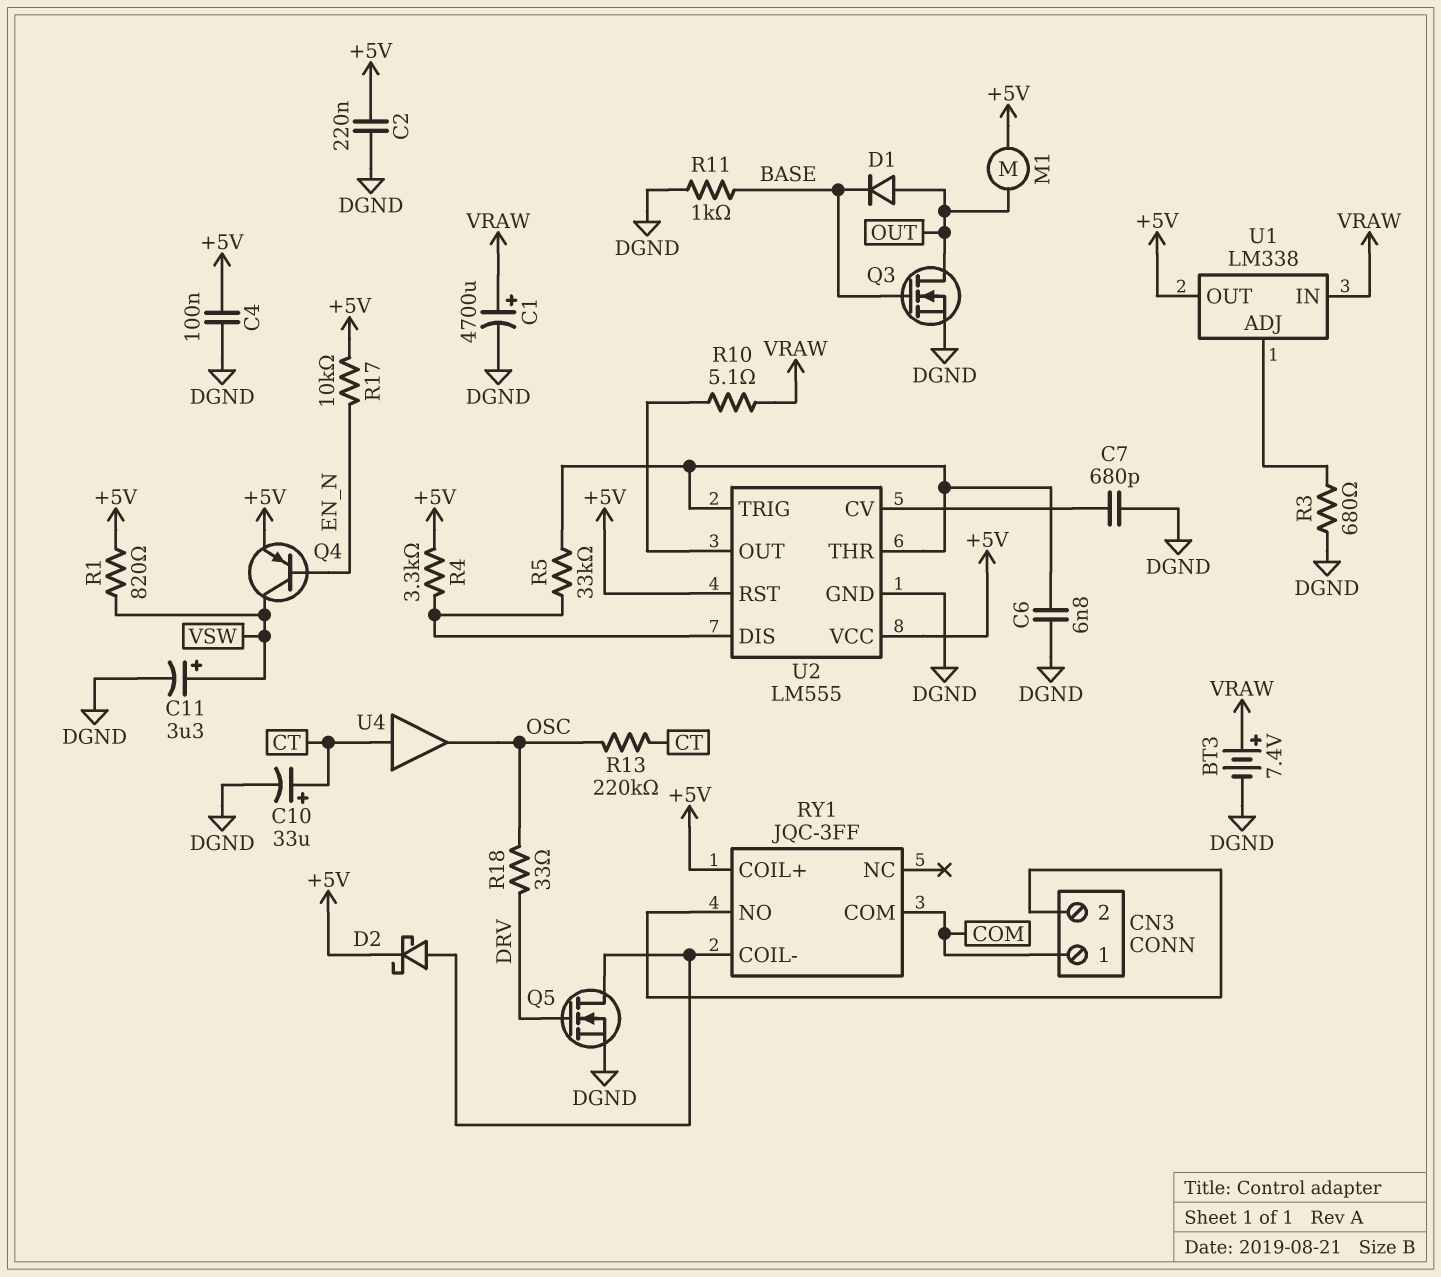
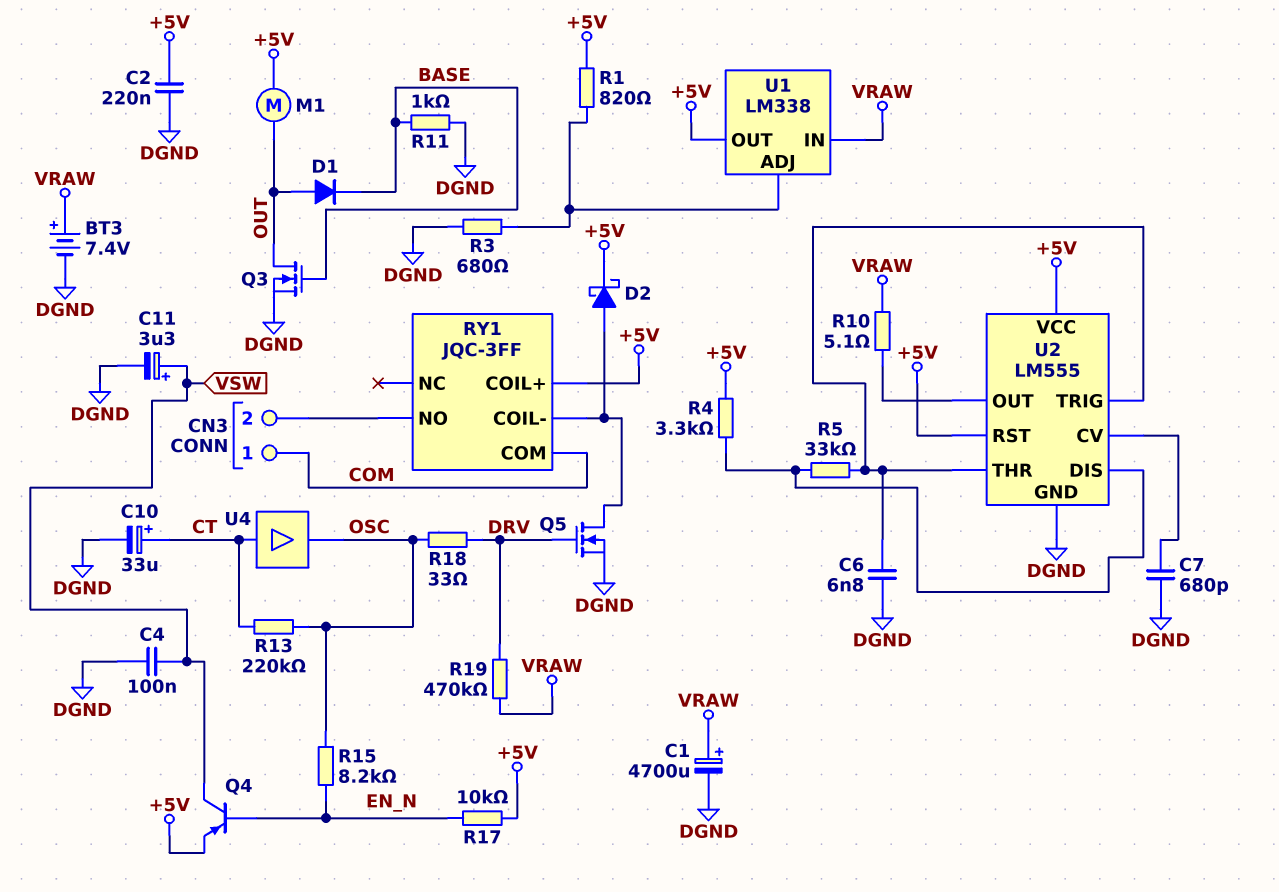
C4: 100nF (+5V, DGND) -> 100nF (DGND, VSW)
R1: 820 (+5V, VSW) -> 820 (+5V, U1/ADJ)
R15: none -> 8.2k (EN_N, OSC)
R19: none -> 470k (DRV, VRAW)

